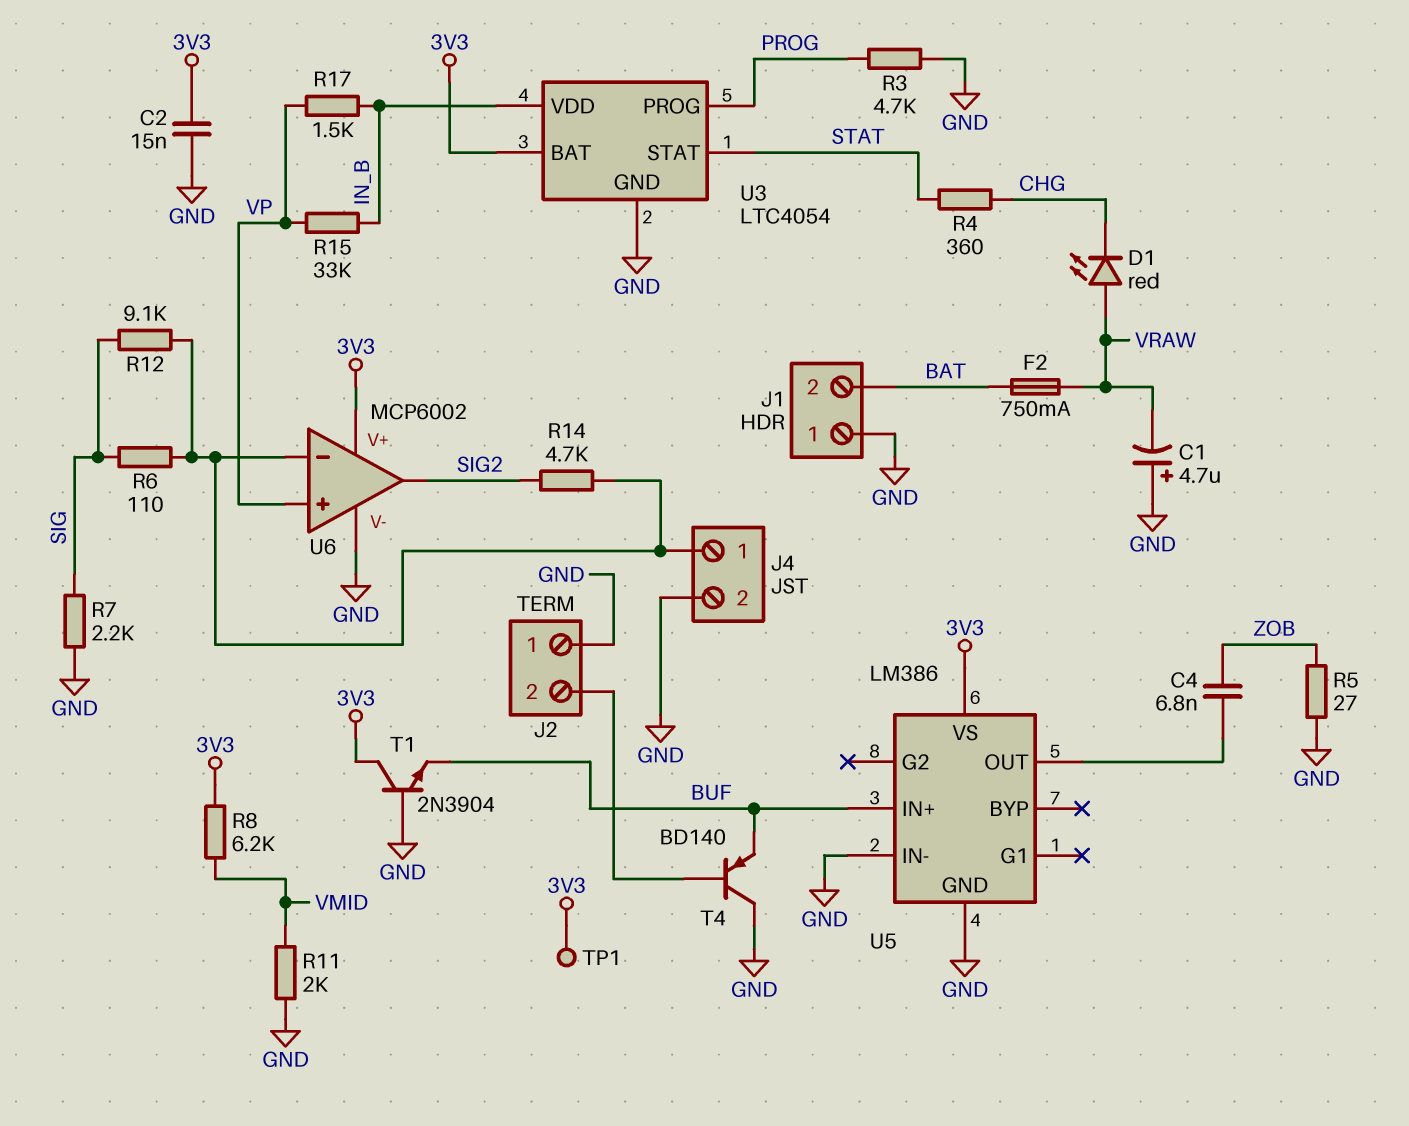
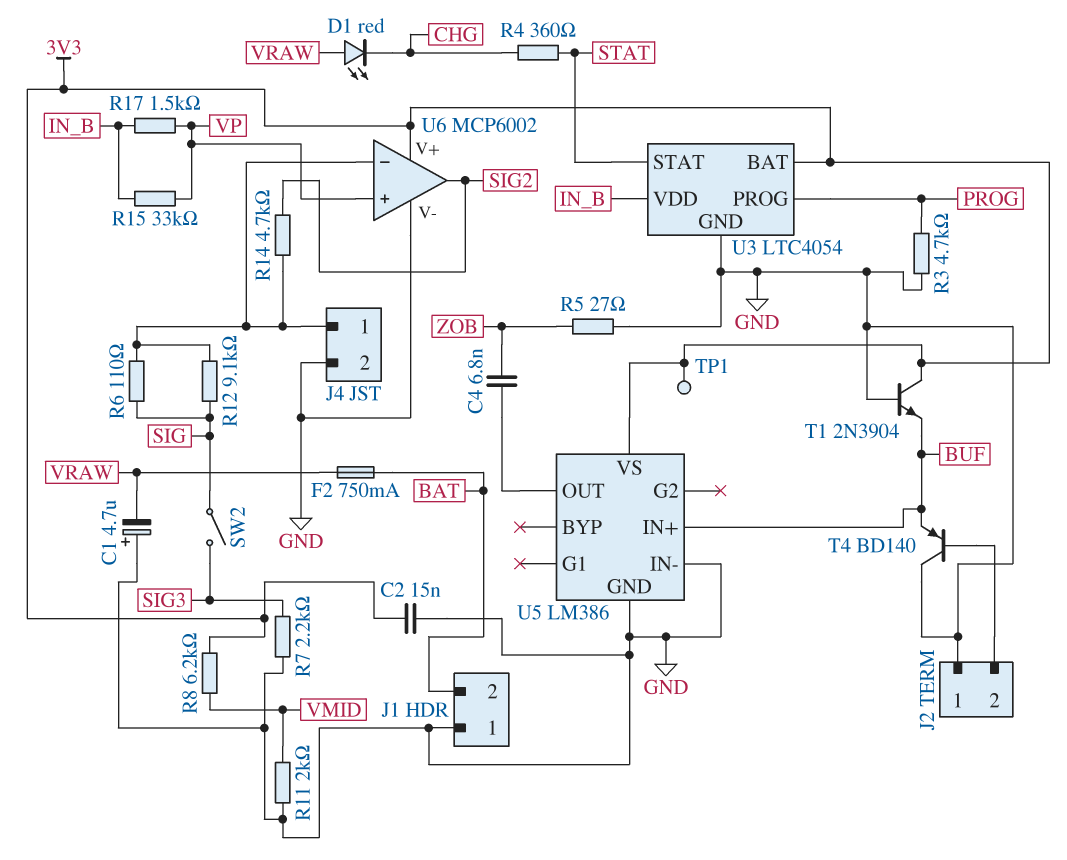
R7: 2.2k (GND, SIG) -> 2.2k (GND, SIG3)
SW2: none -> switch (SIG, SIG3)

